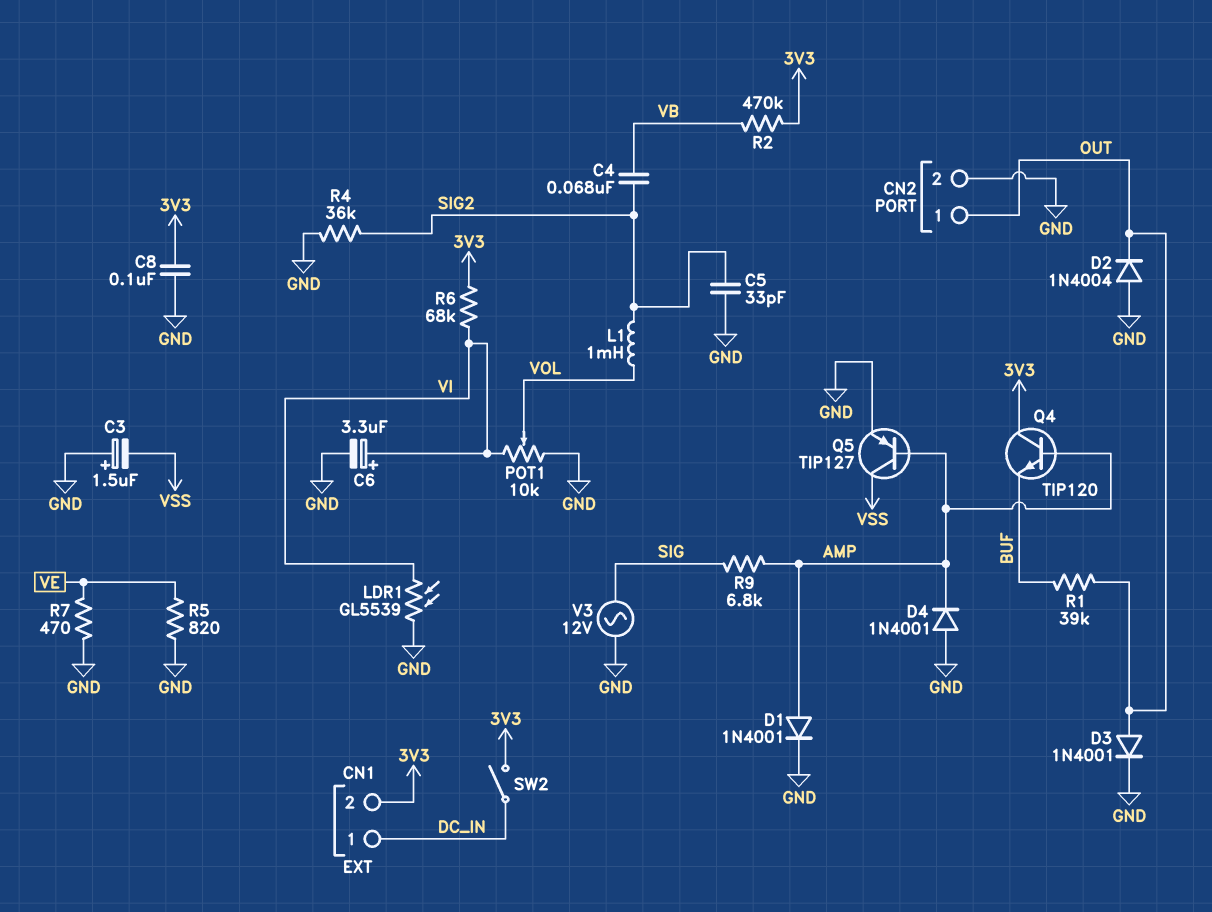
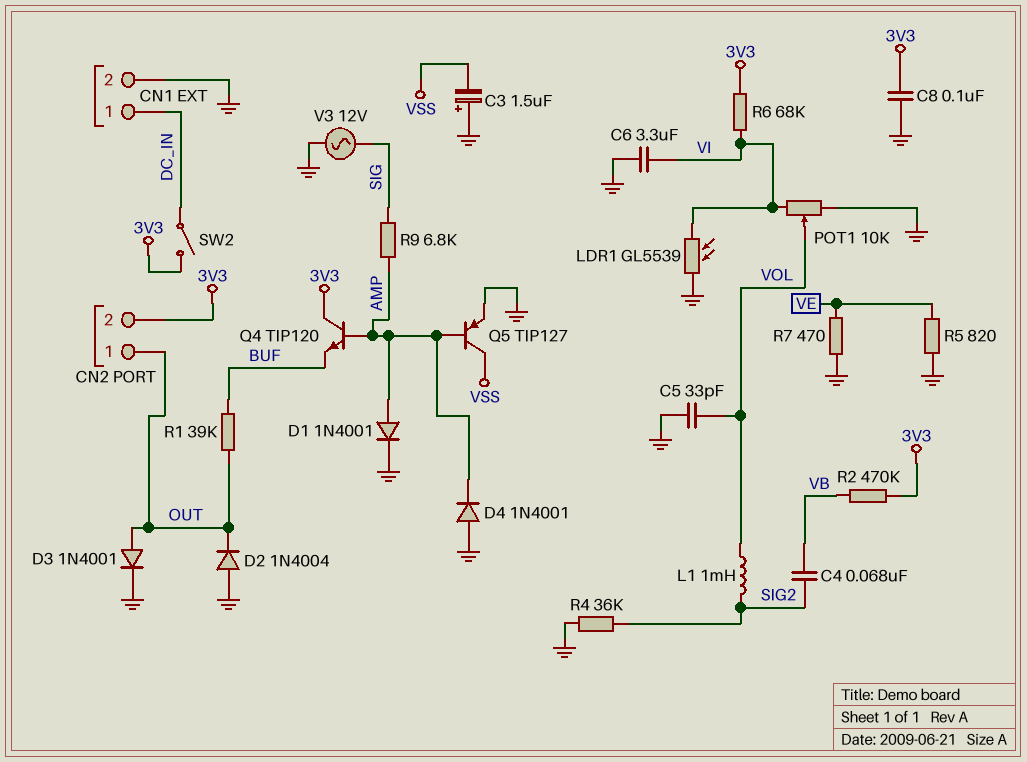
C5: 33pF (GND, SIG2) -> 33pF (GND, VOL)
C6: 3.3uF (plus VI, minus GND) -> 3.3uF (GND, VI)
CN1 pin 2: 3V3 -> GND
CN2 pin 2: GND -> 3V3

